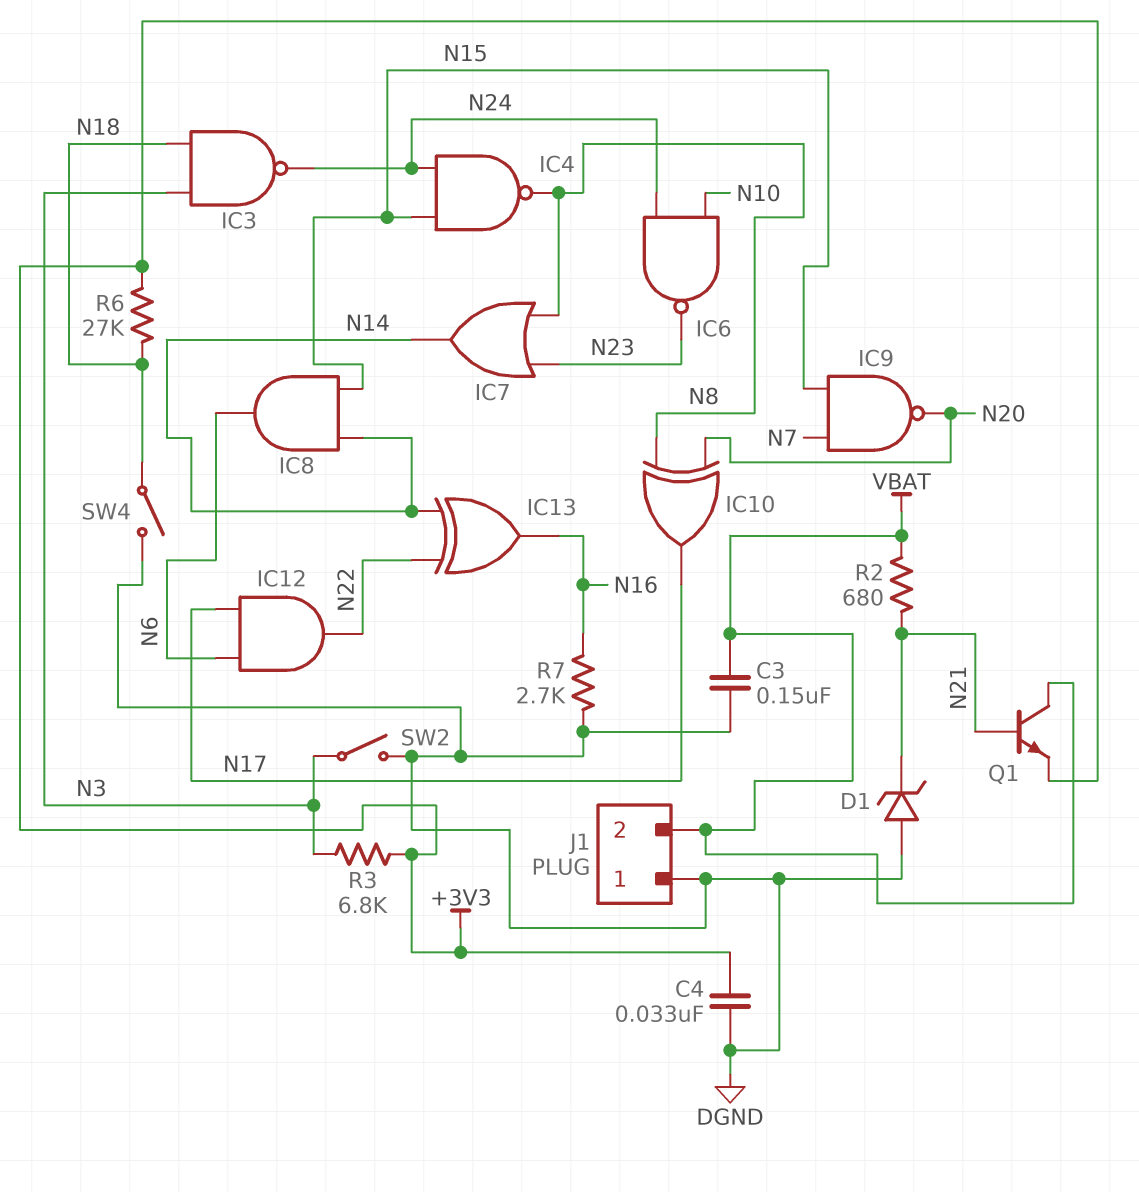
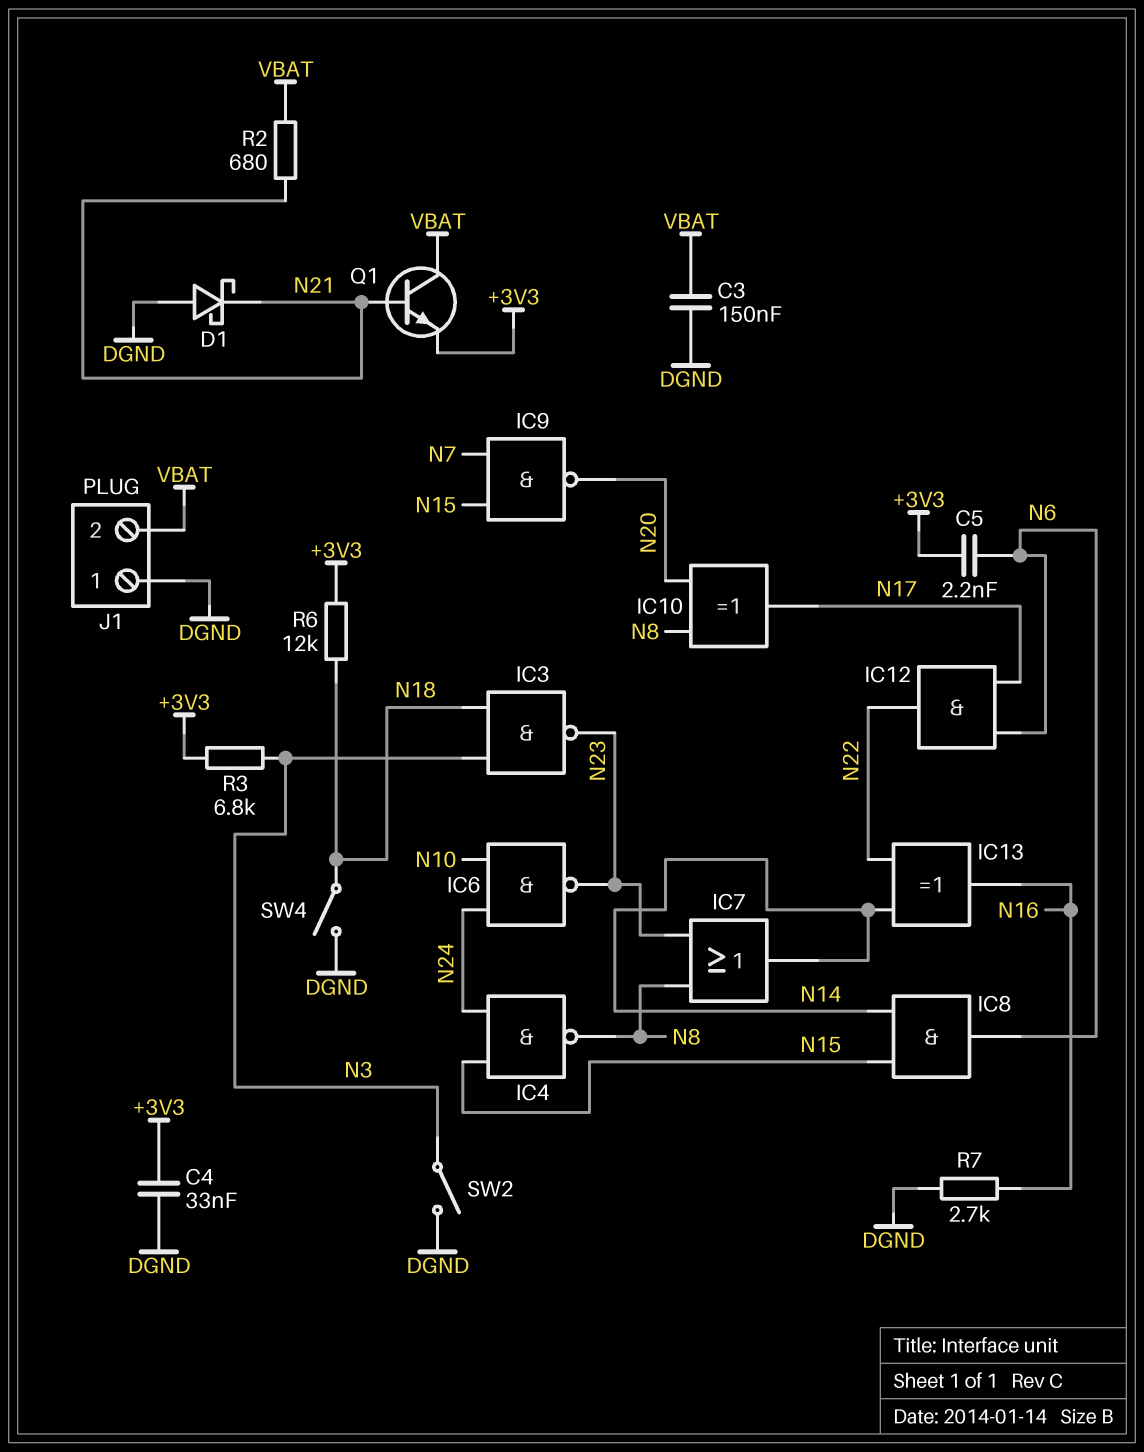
C5: none -> 2.2nF (+3V3, N6)
D1: zener (A DGND, K N21) -> schottky (A DGND, K N21)
IC3: NAND (in N3, in N18, out N24) -> NAND (in N3, in N18, out N23)
R6: 27k (+3V3, N18) -> 12k (+3V3, N18)

